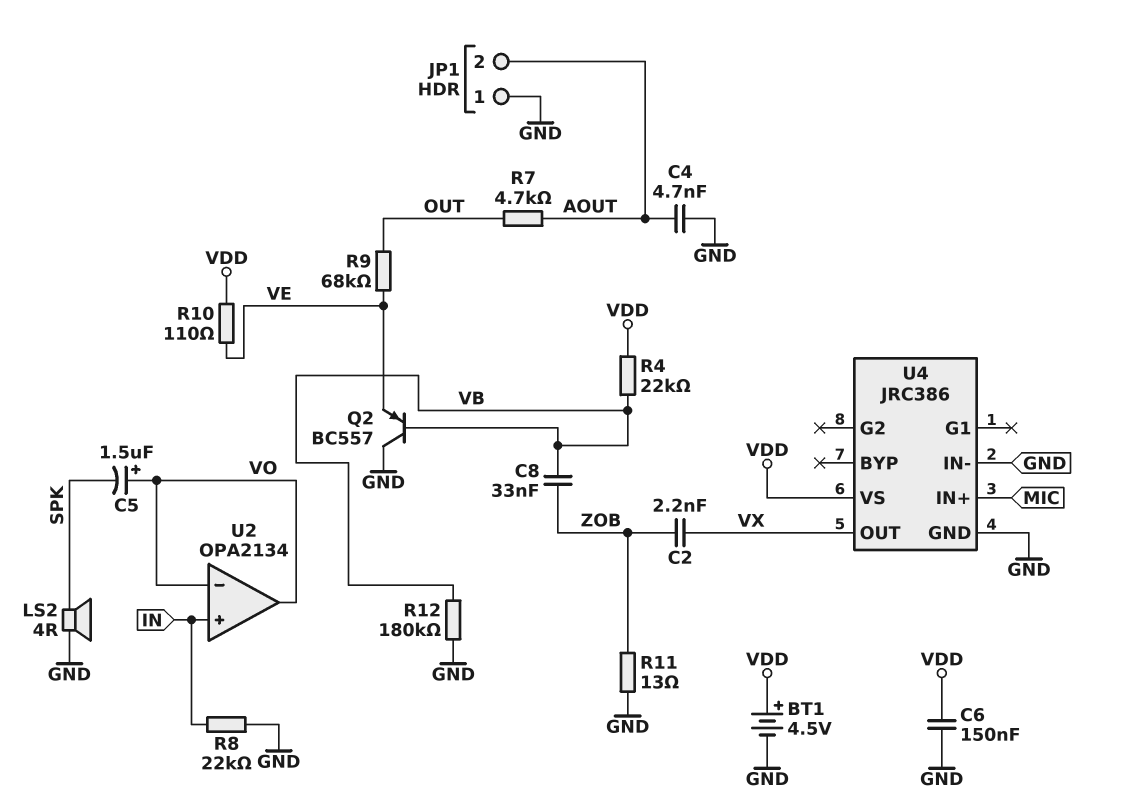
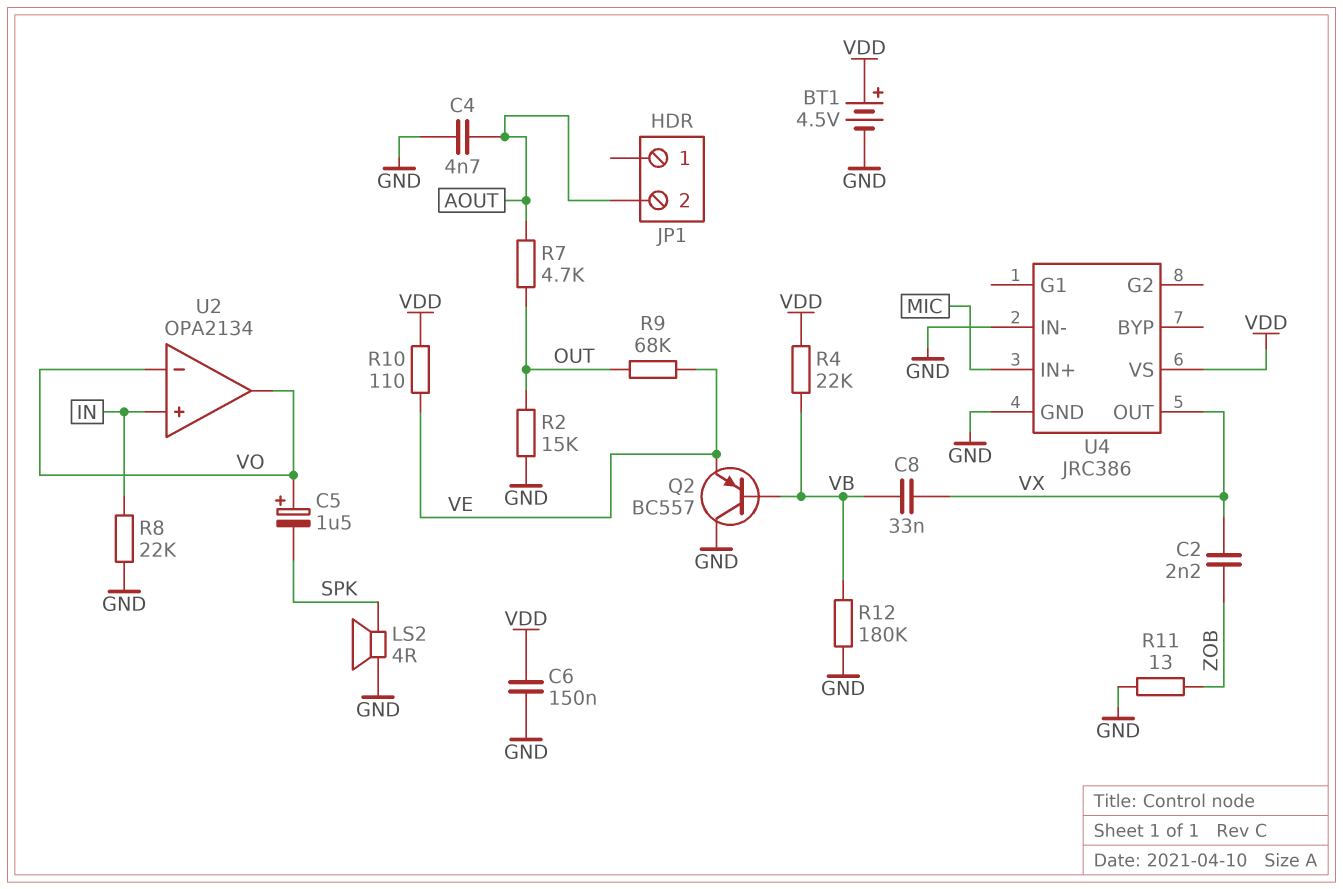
C8: 33nF (VB, ZOB) -> 33nF (VB, VX)
JP1 pin 1: GND -> none
R2: none -> 15k (GND, OUT)

